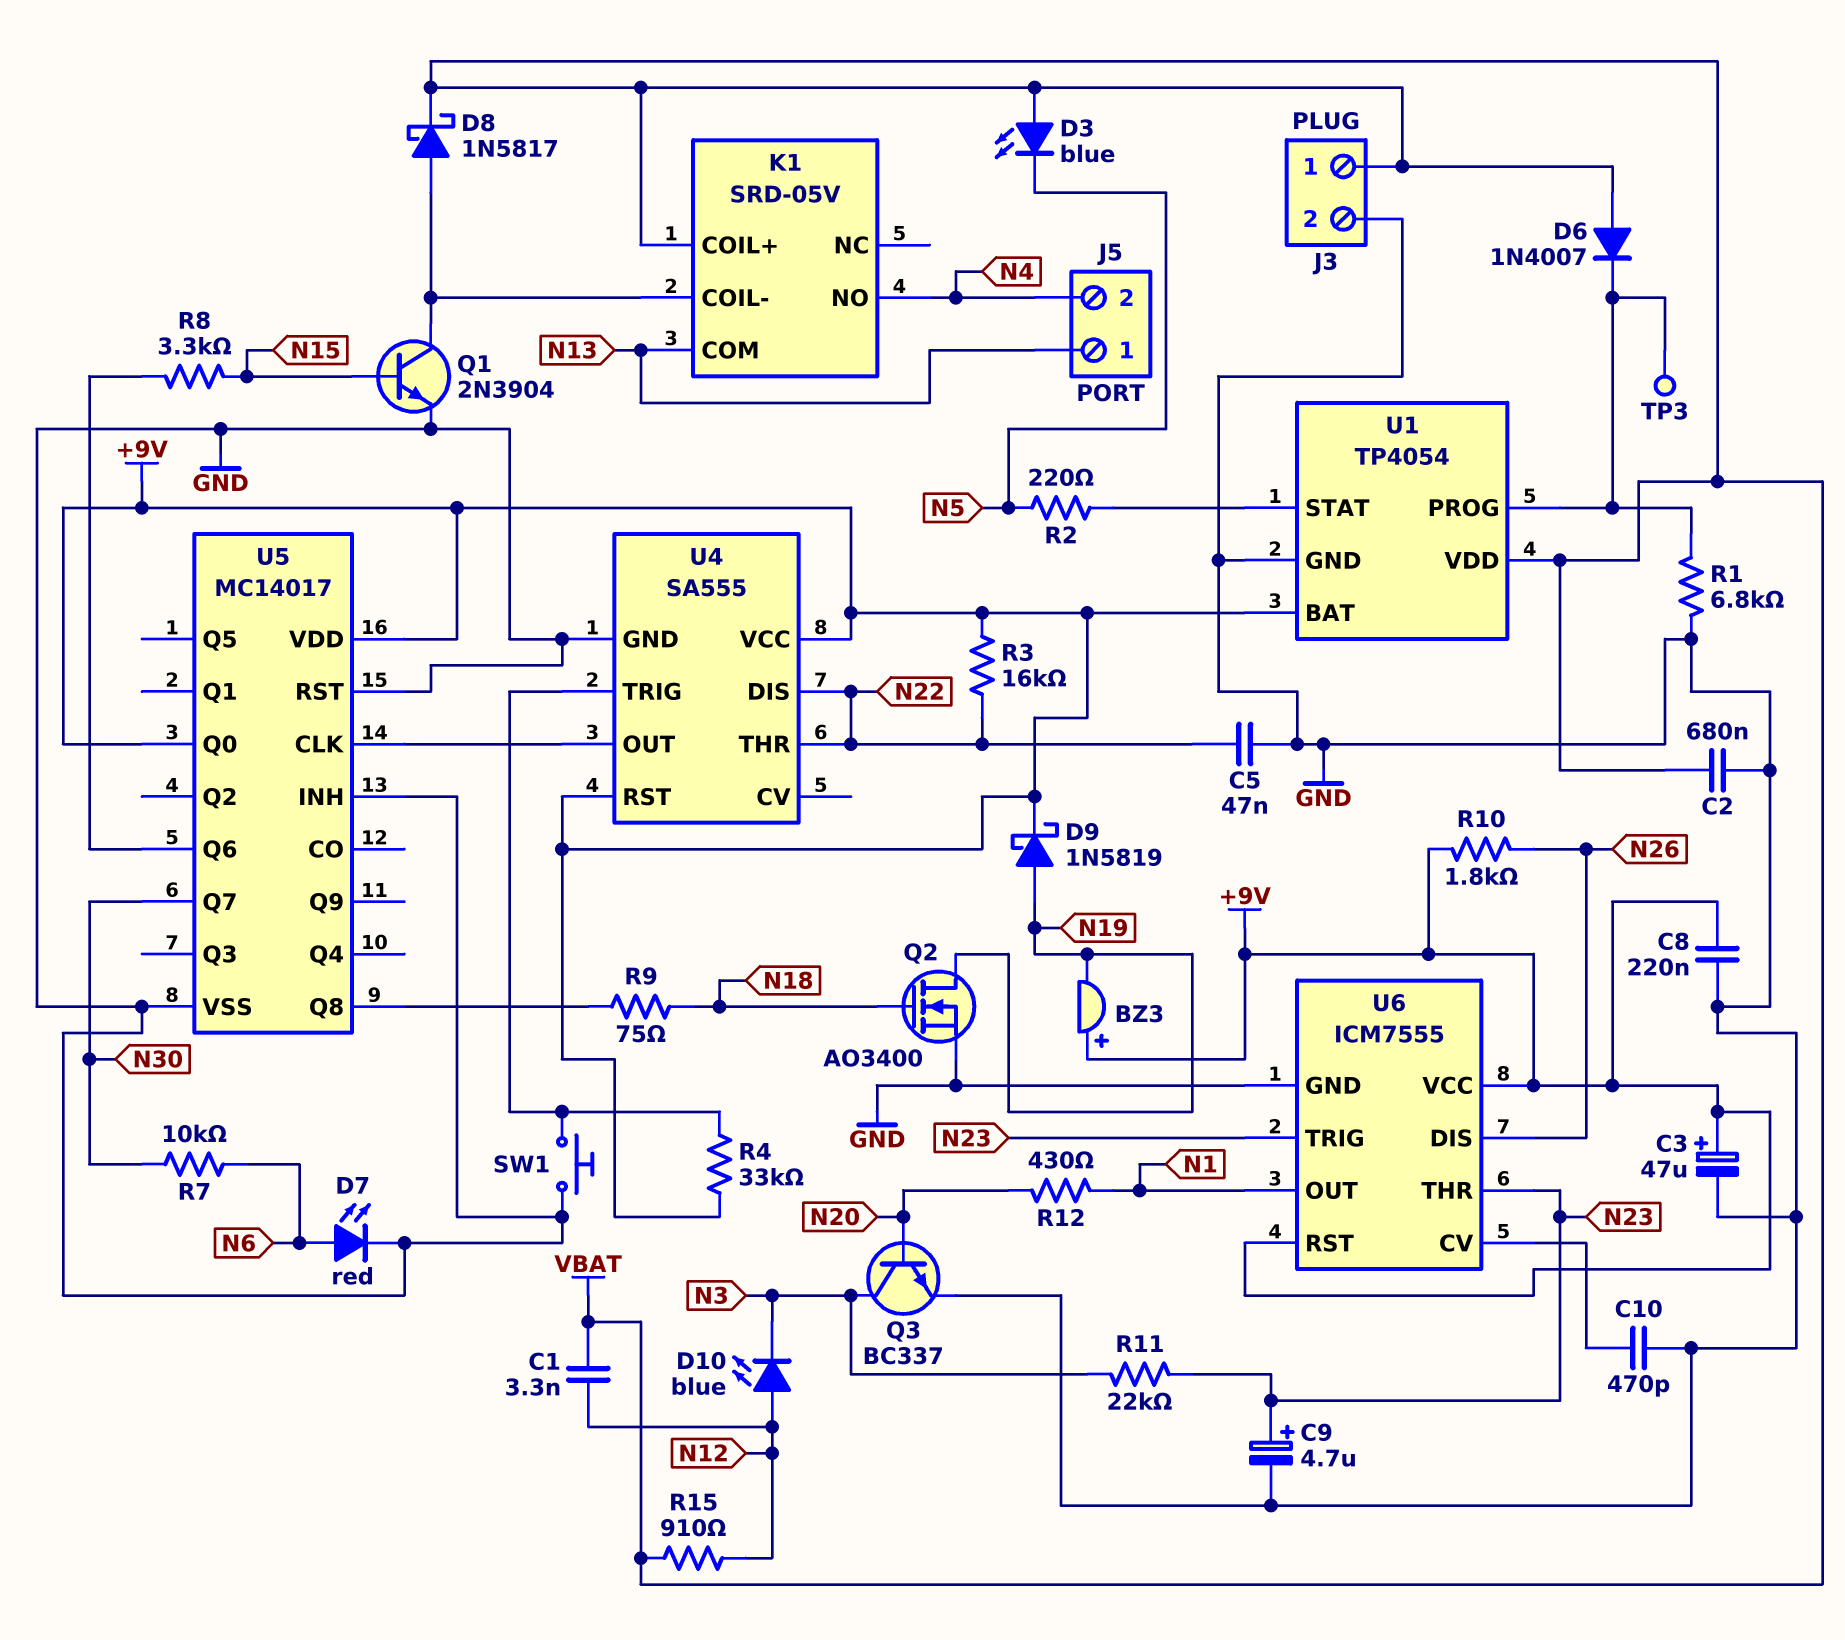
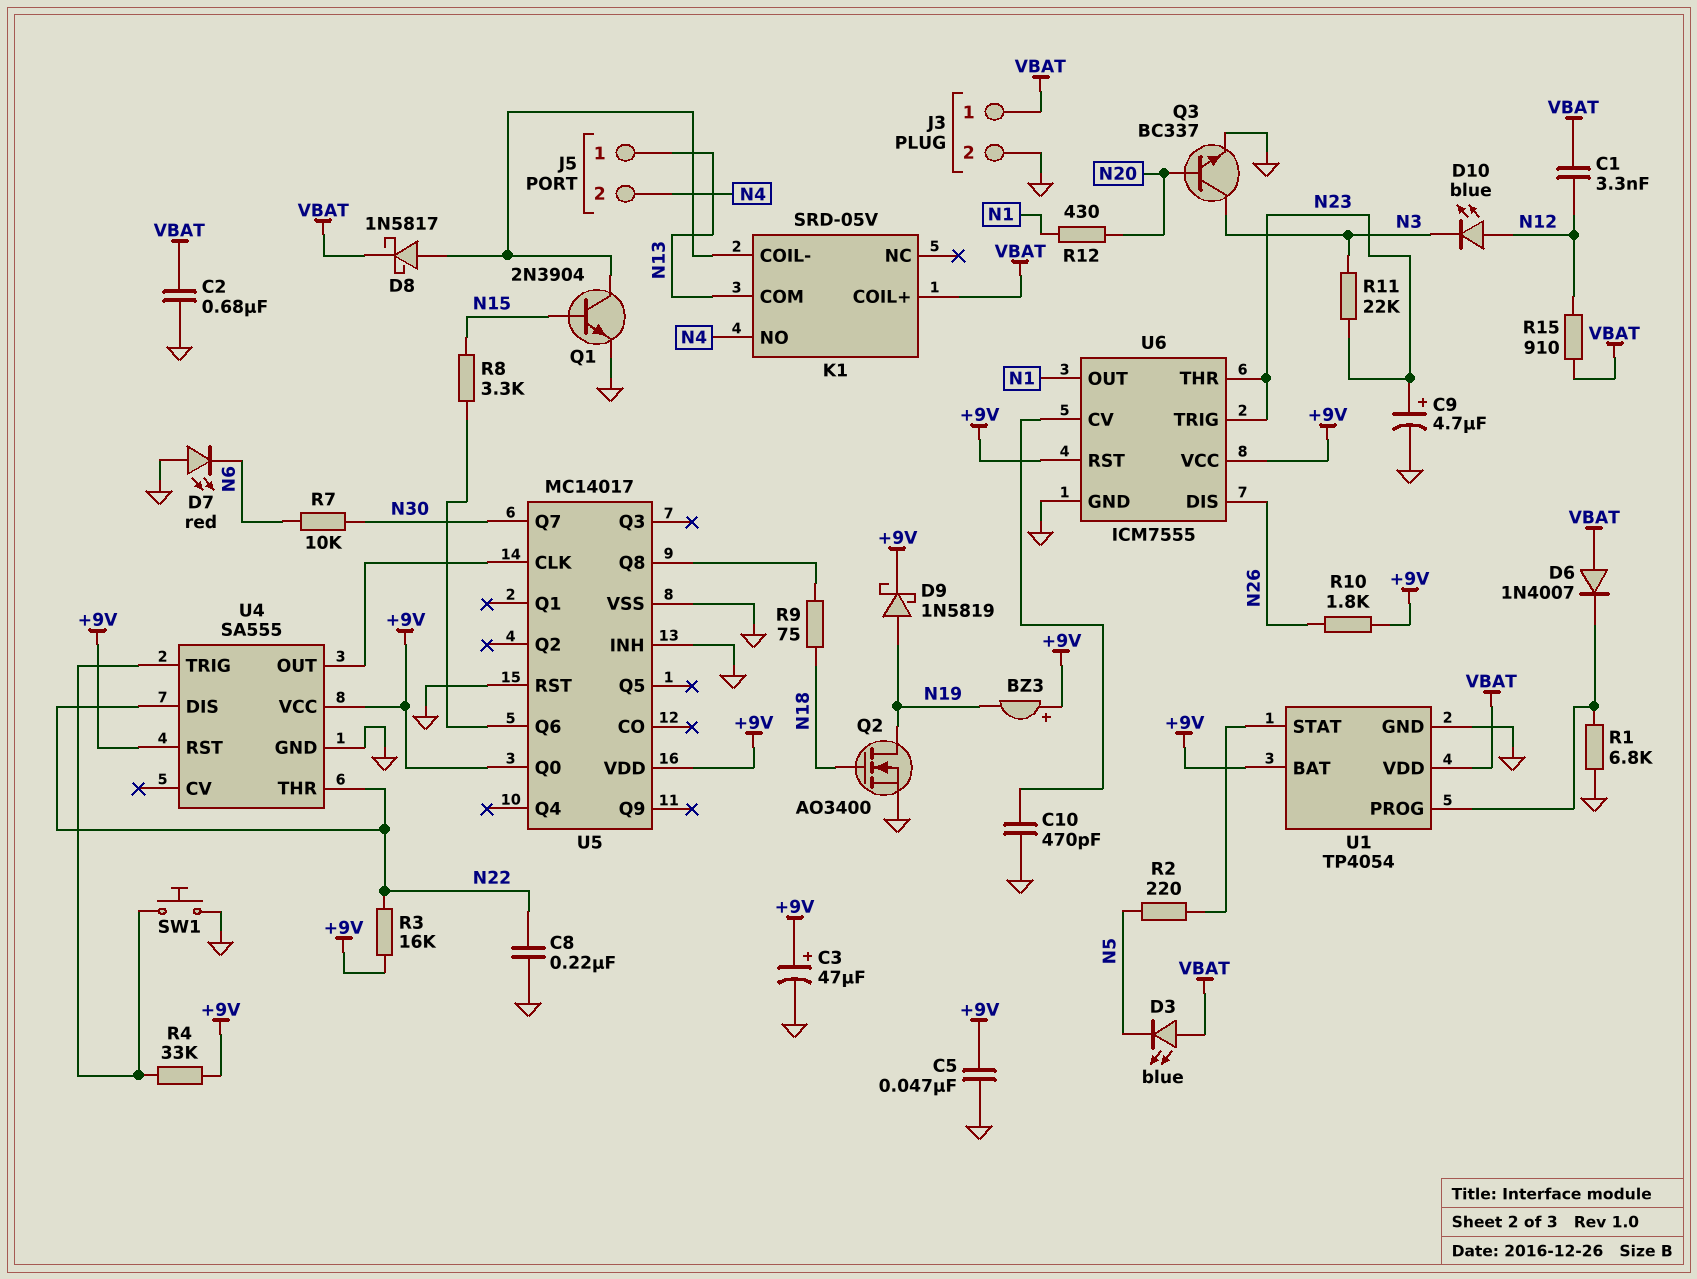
C5: 47nF (GND, N22) -> 47nF (+9V, GND)
C8: 220nF (+9V, GND) -> 220nF (GND, N22)
D7: LED red (A N6, K GND) -> LED red (A GND, K N6)
TP3: test point (U1/PROG) -> none

